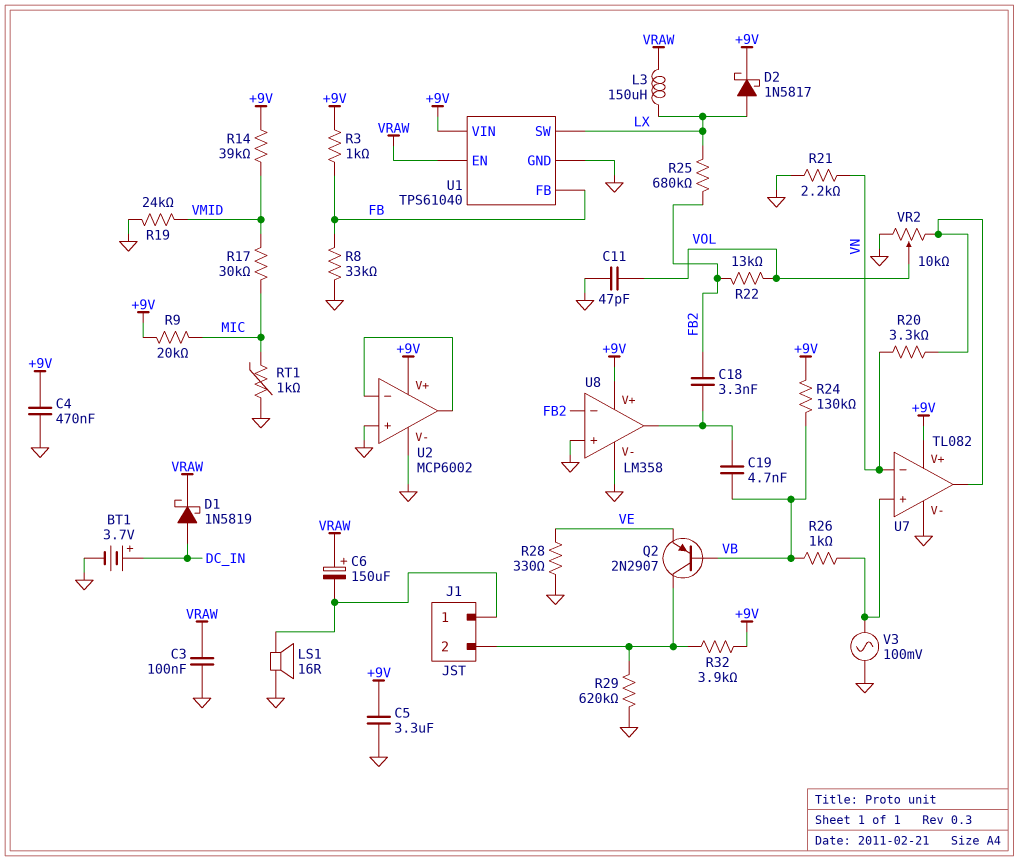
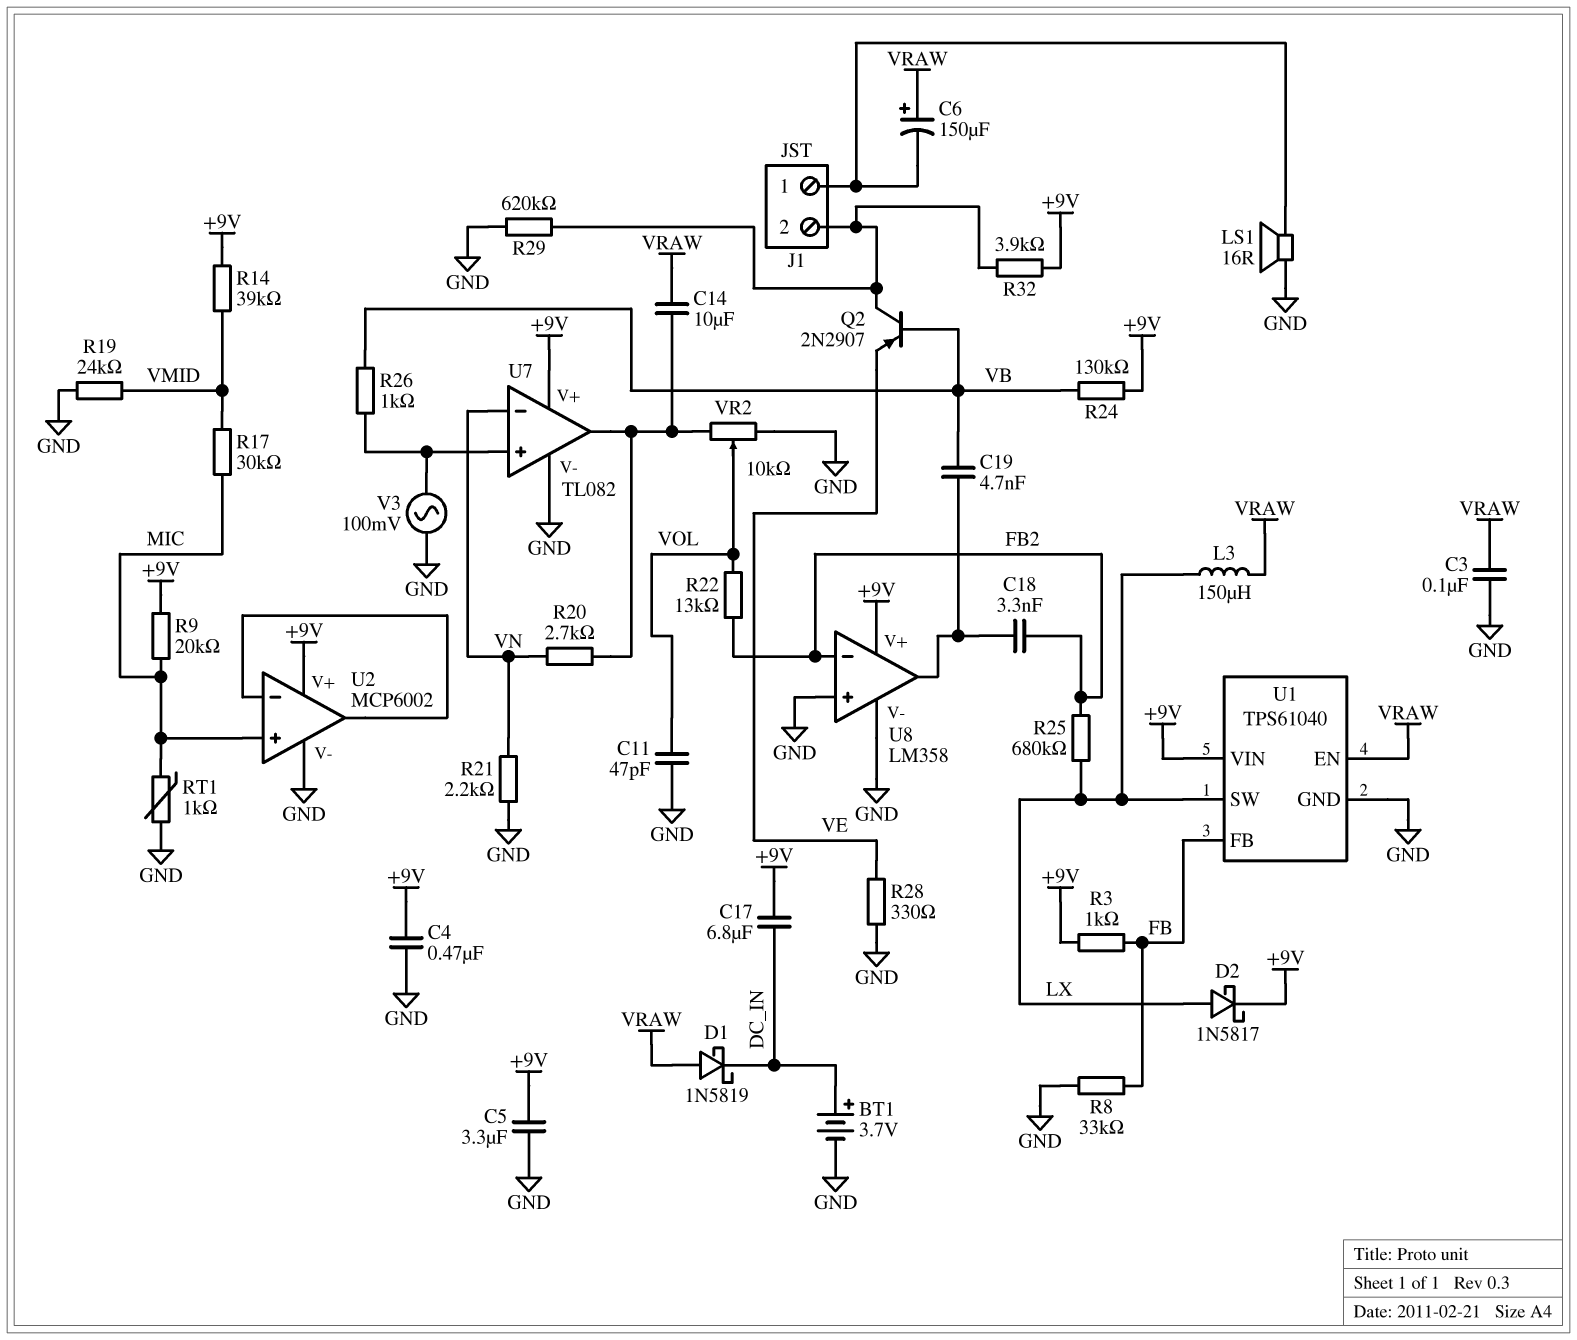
C14: none -> 10uF (U7/out, VRAW)
C17: none -> 6.8uF (+9V, DC_IN)
D1: schottky 1N5819 (A DC_IN, K VRAW) -> schottky 1N5819 (A VRAW, K DC_IN)
R20: 3.3k (U7/out, VN) -> 2.7k (U7/out, VN)
U2 pin in+: GND -> MIC

